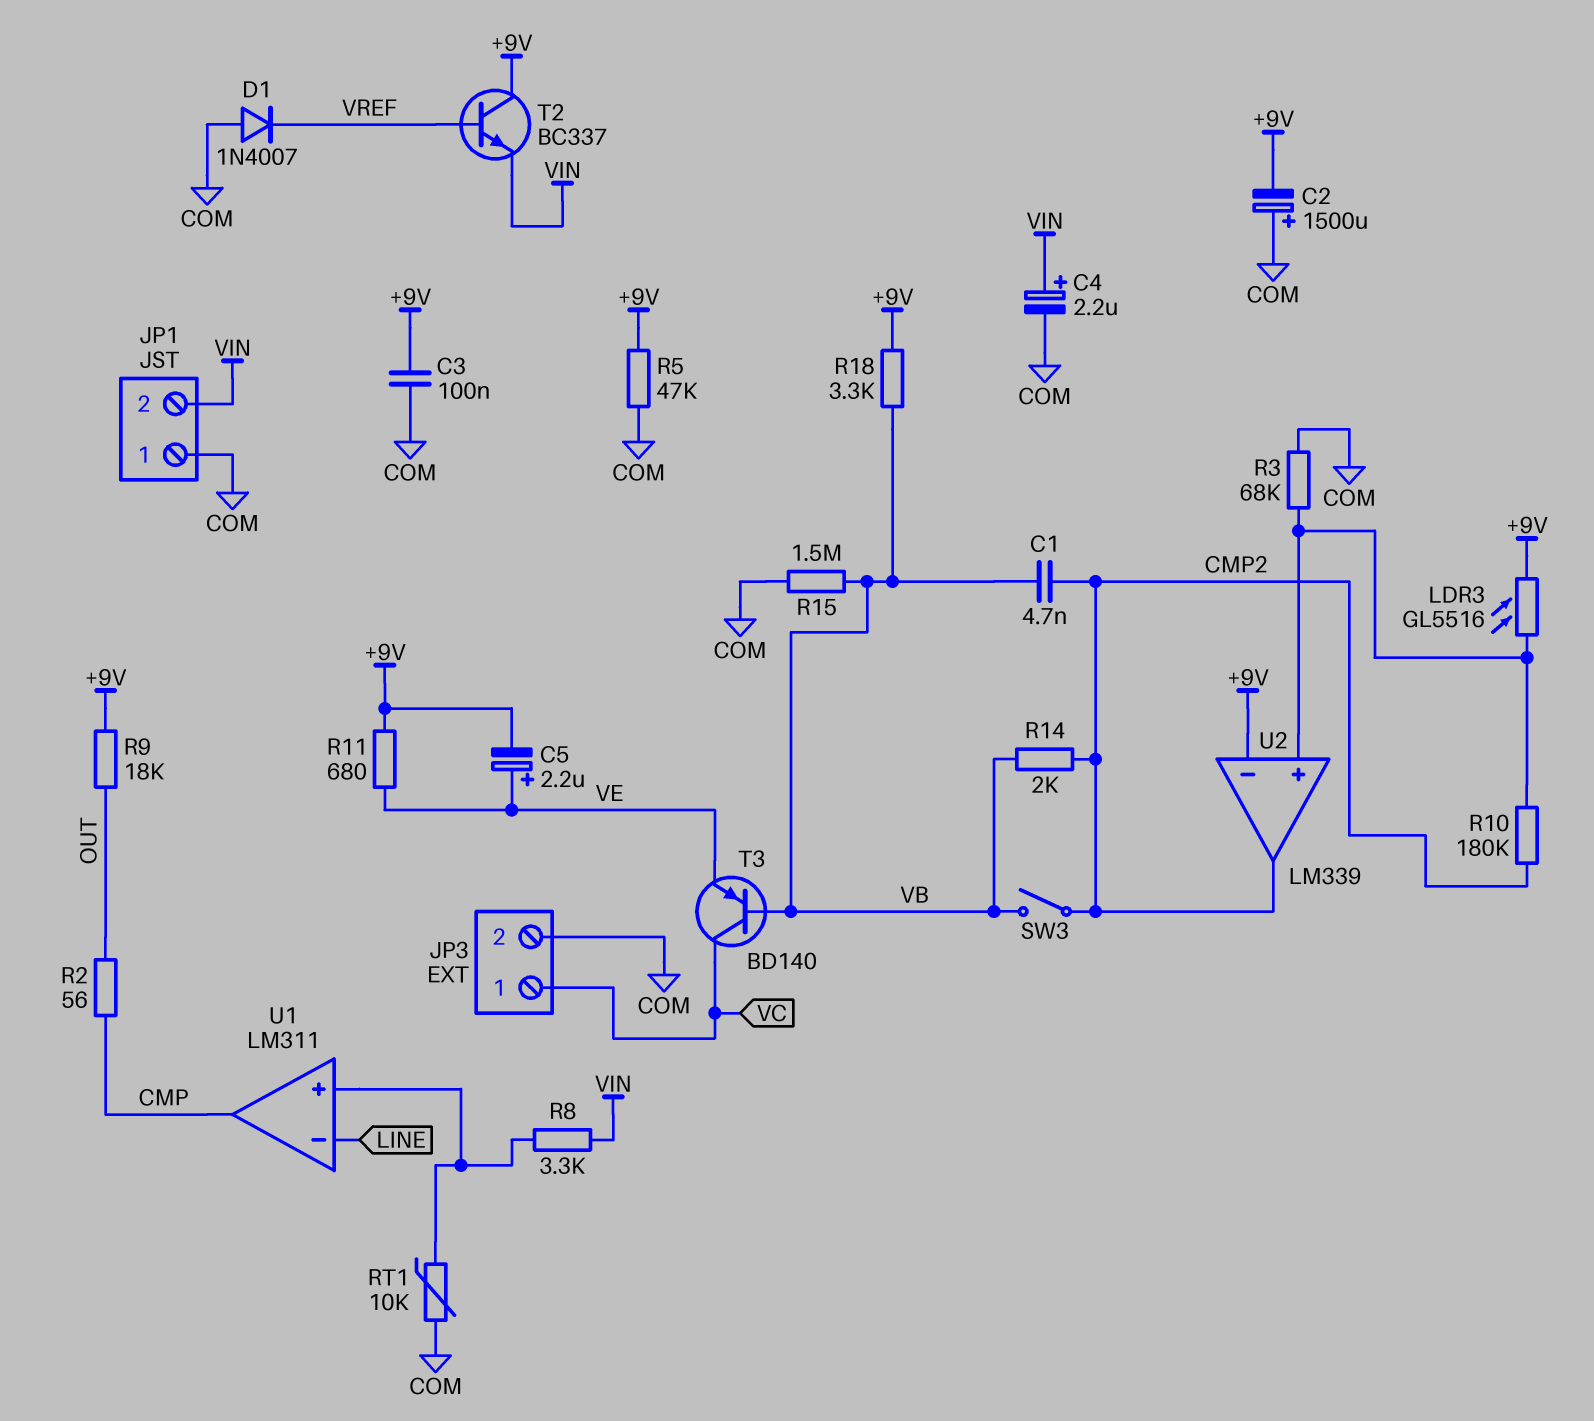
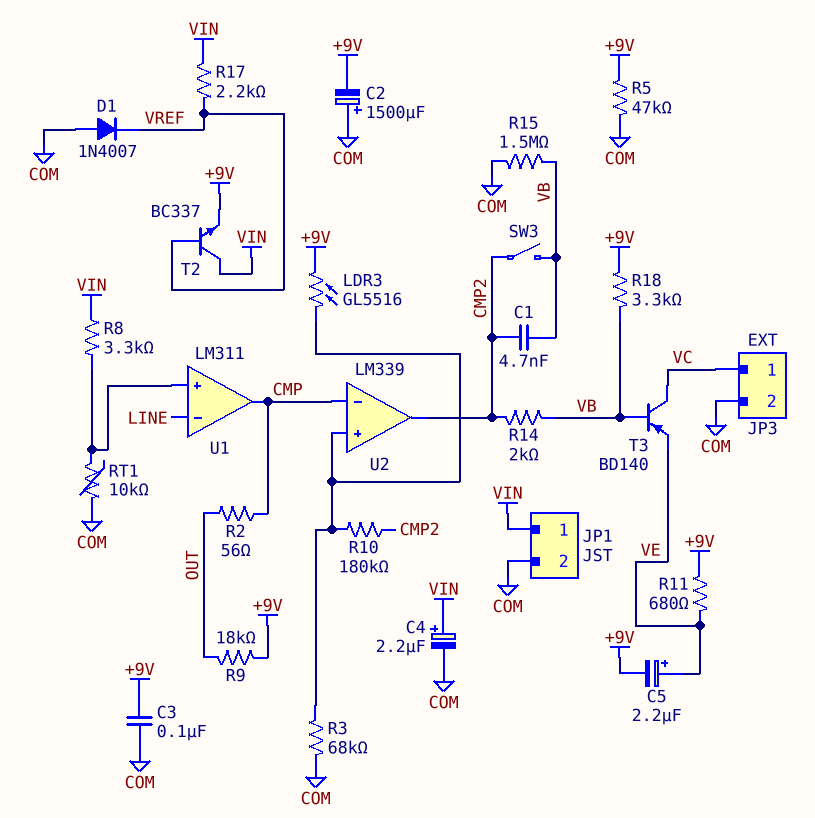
JP1 pin 1: COM -> VIN
JP1 pin 2: VIN -> COM
R17: none -> 2.2k (VIN, VREF)
T2: NPN BC337 (B VREF, C +9V, E VIN) -> NPN BC337 (B VREF, C VIN, E +9V)
U2 pin in-: +9V -> CMP

